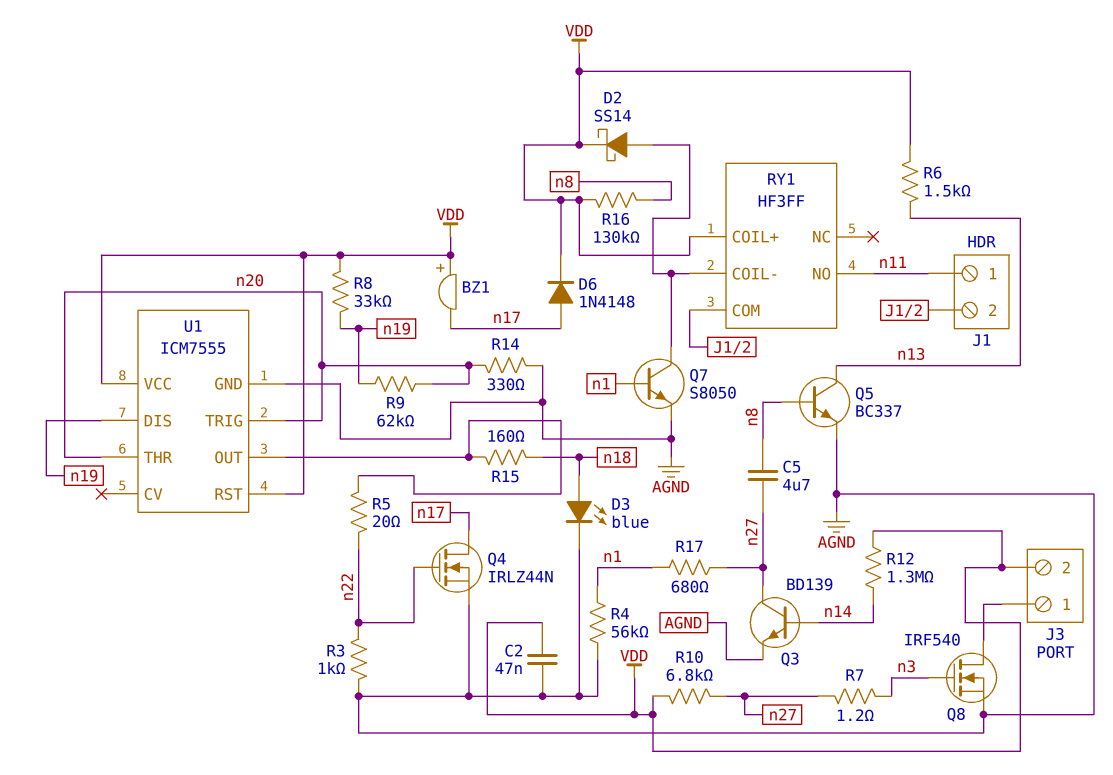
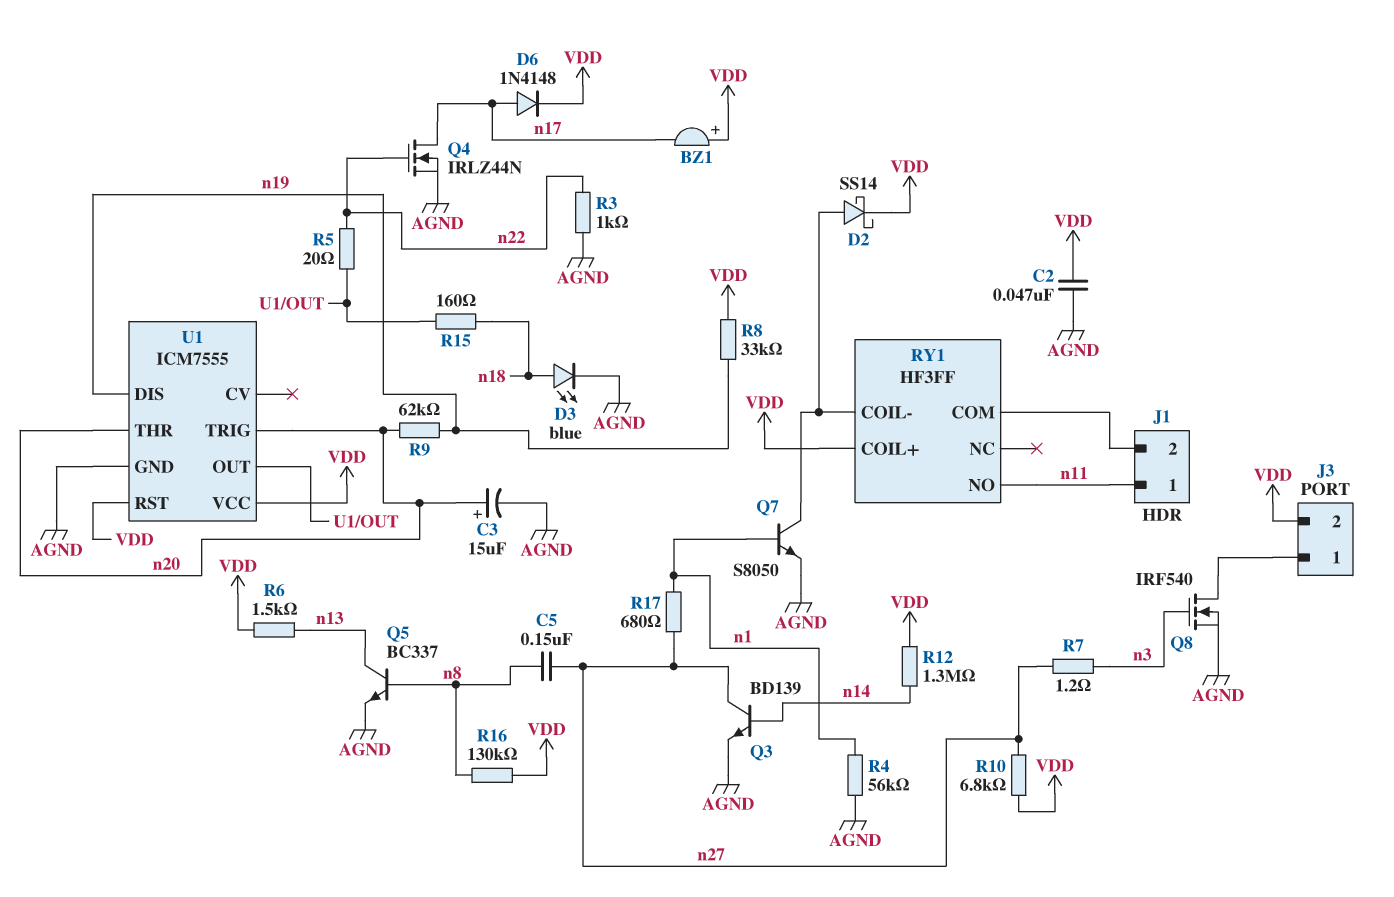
C3: none -> 15uF (plus n20, minus AGND)
C5: 4.7uF (n8, n27) -> 150nF (n8, n27)
R14: 330 (AGND, n20) -> none

